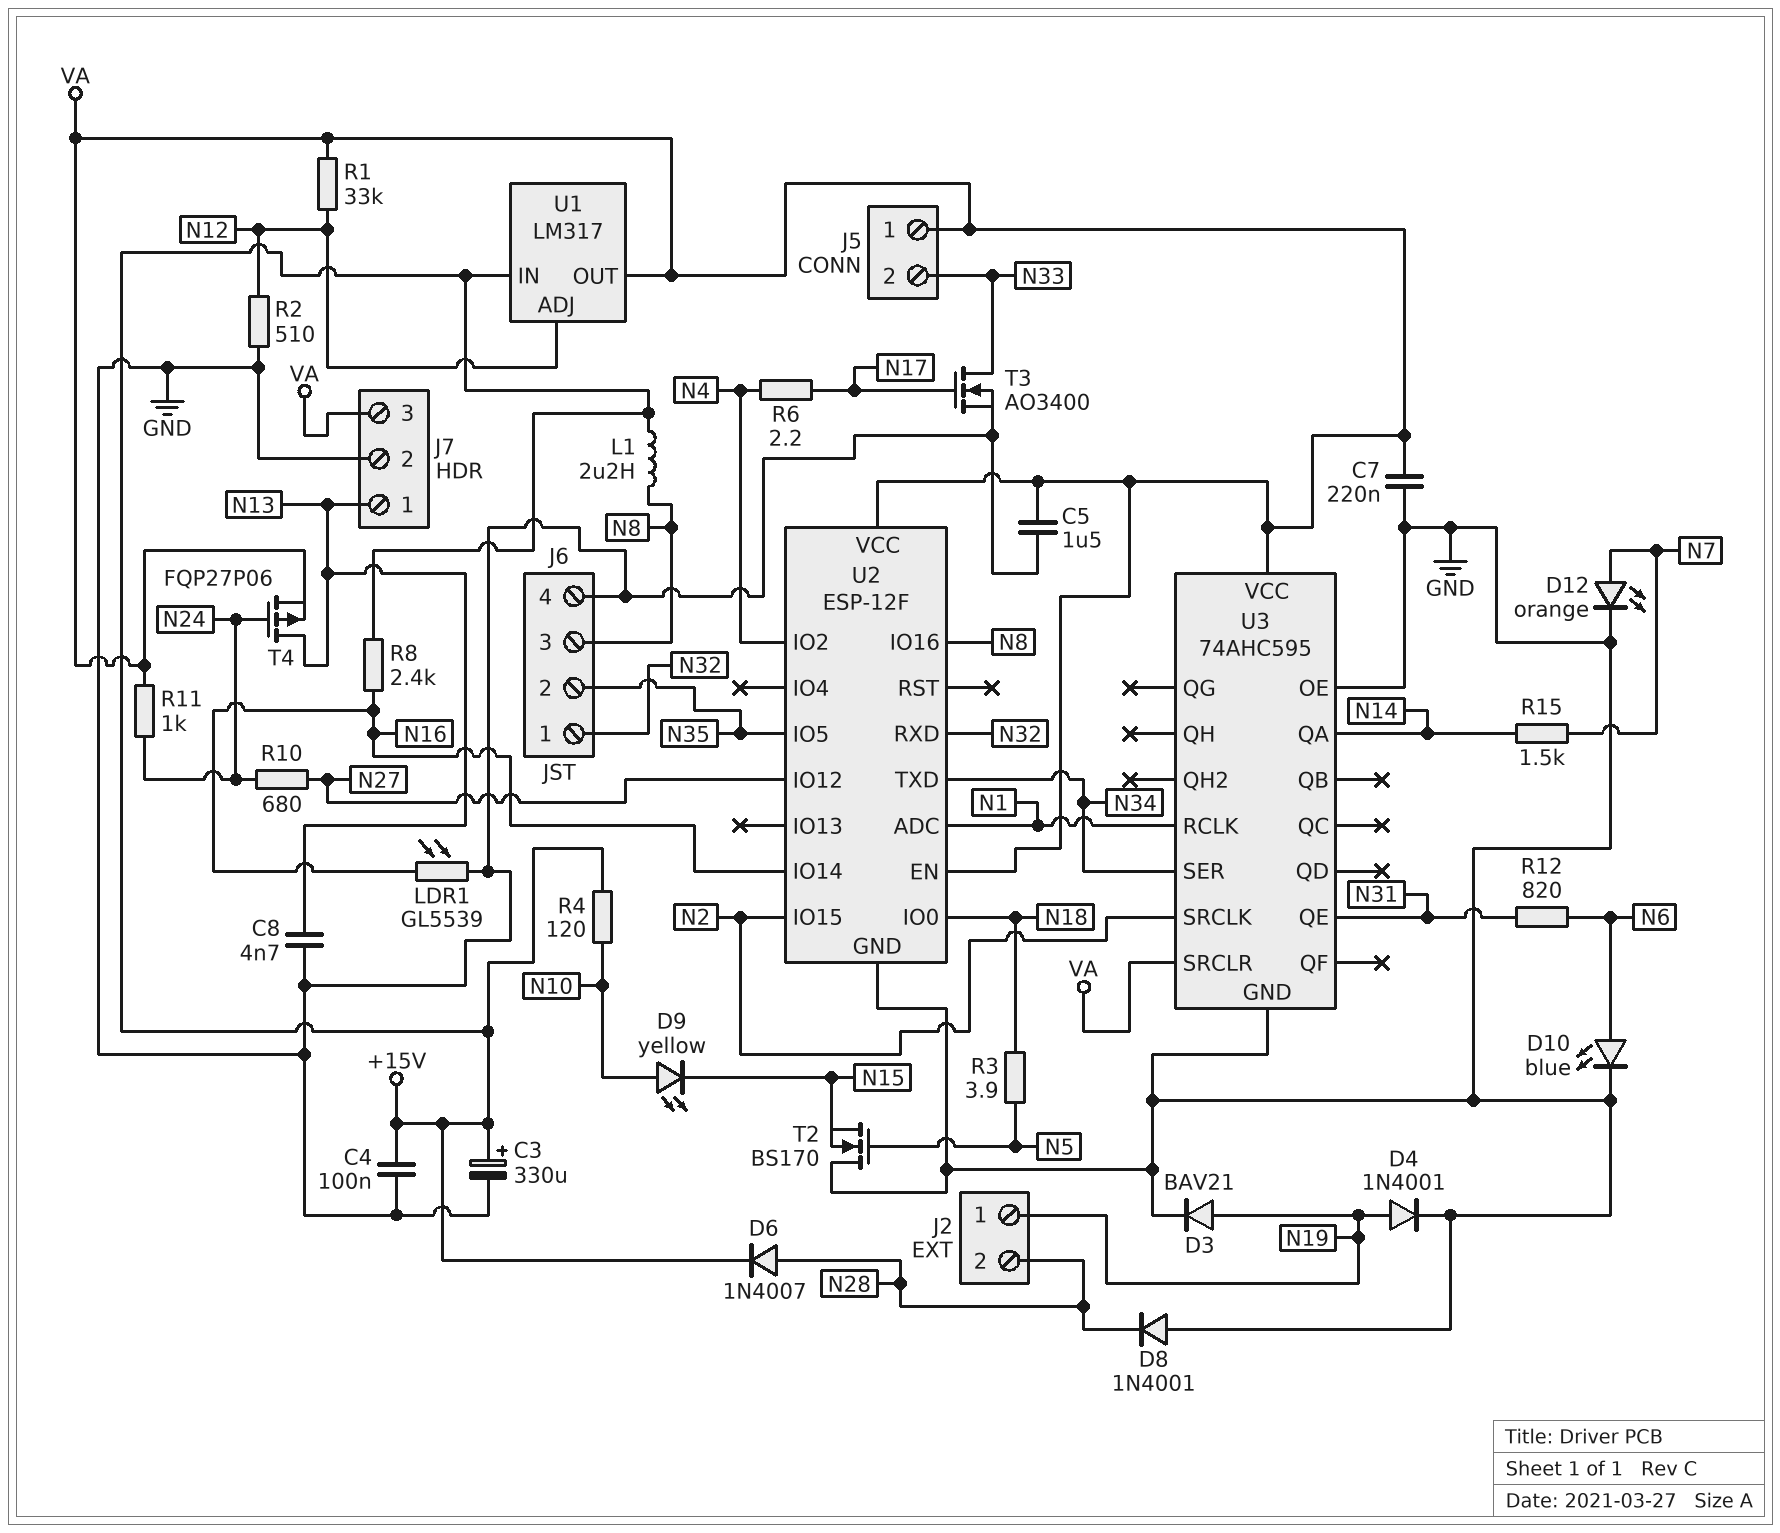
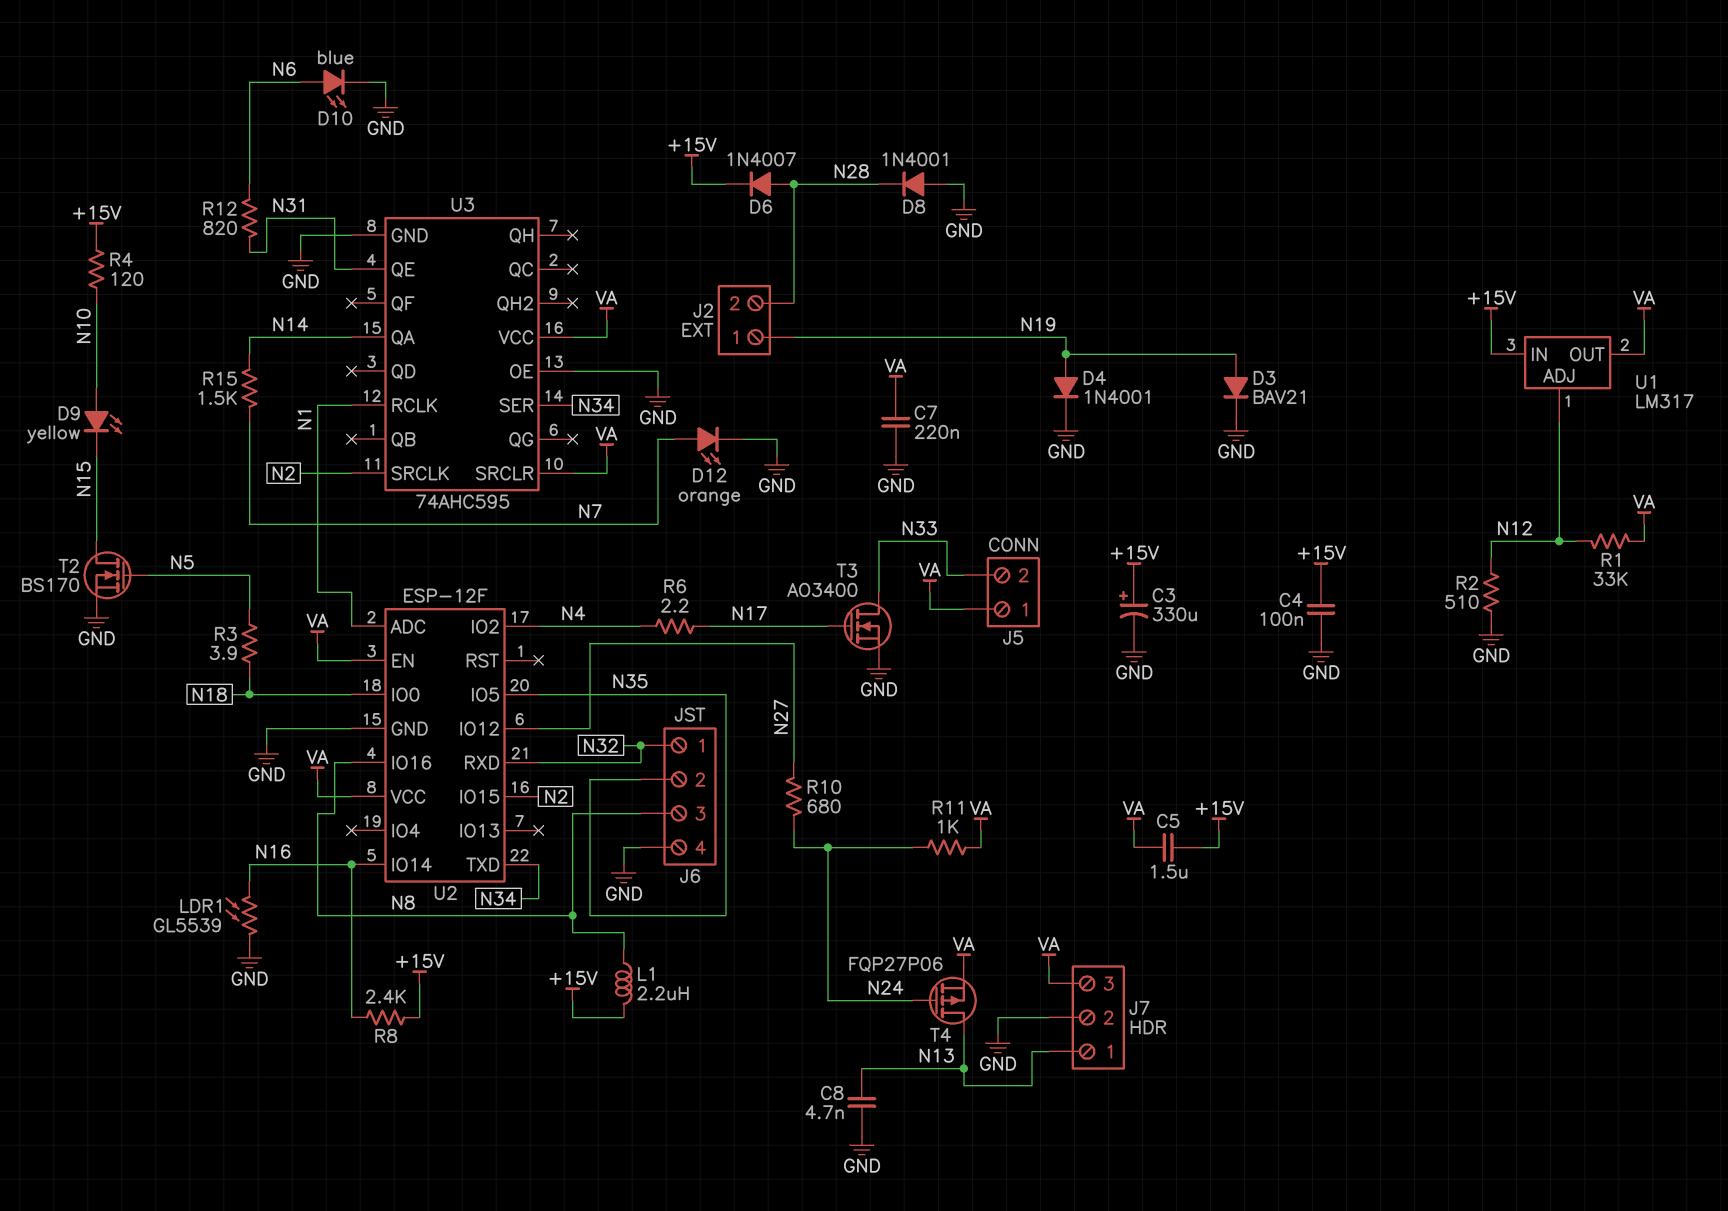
C5: 1.5uF (GND, VA) -> 1.5uF (+15V, VA)
T2: NMOS BS170 (G N5, D GND, S N15) -> NMOS BS170 (G N5, D N15, S GND)

